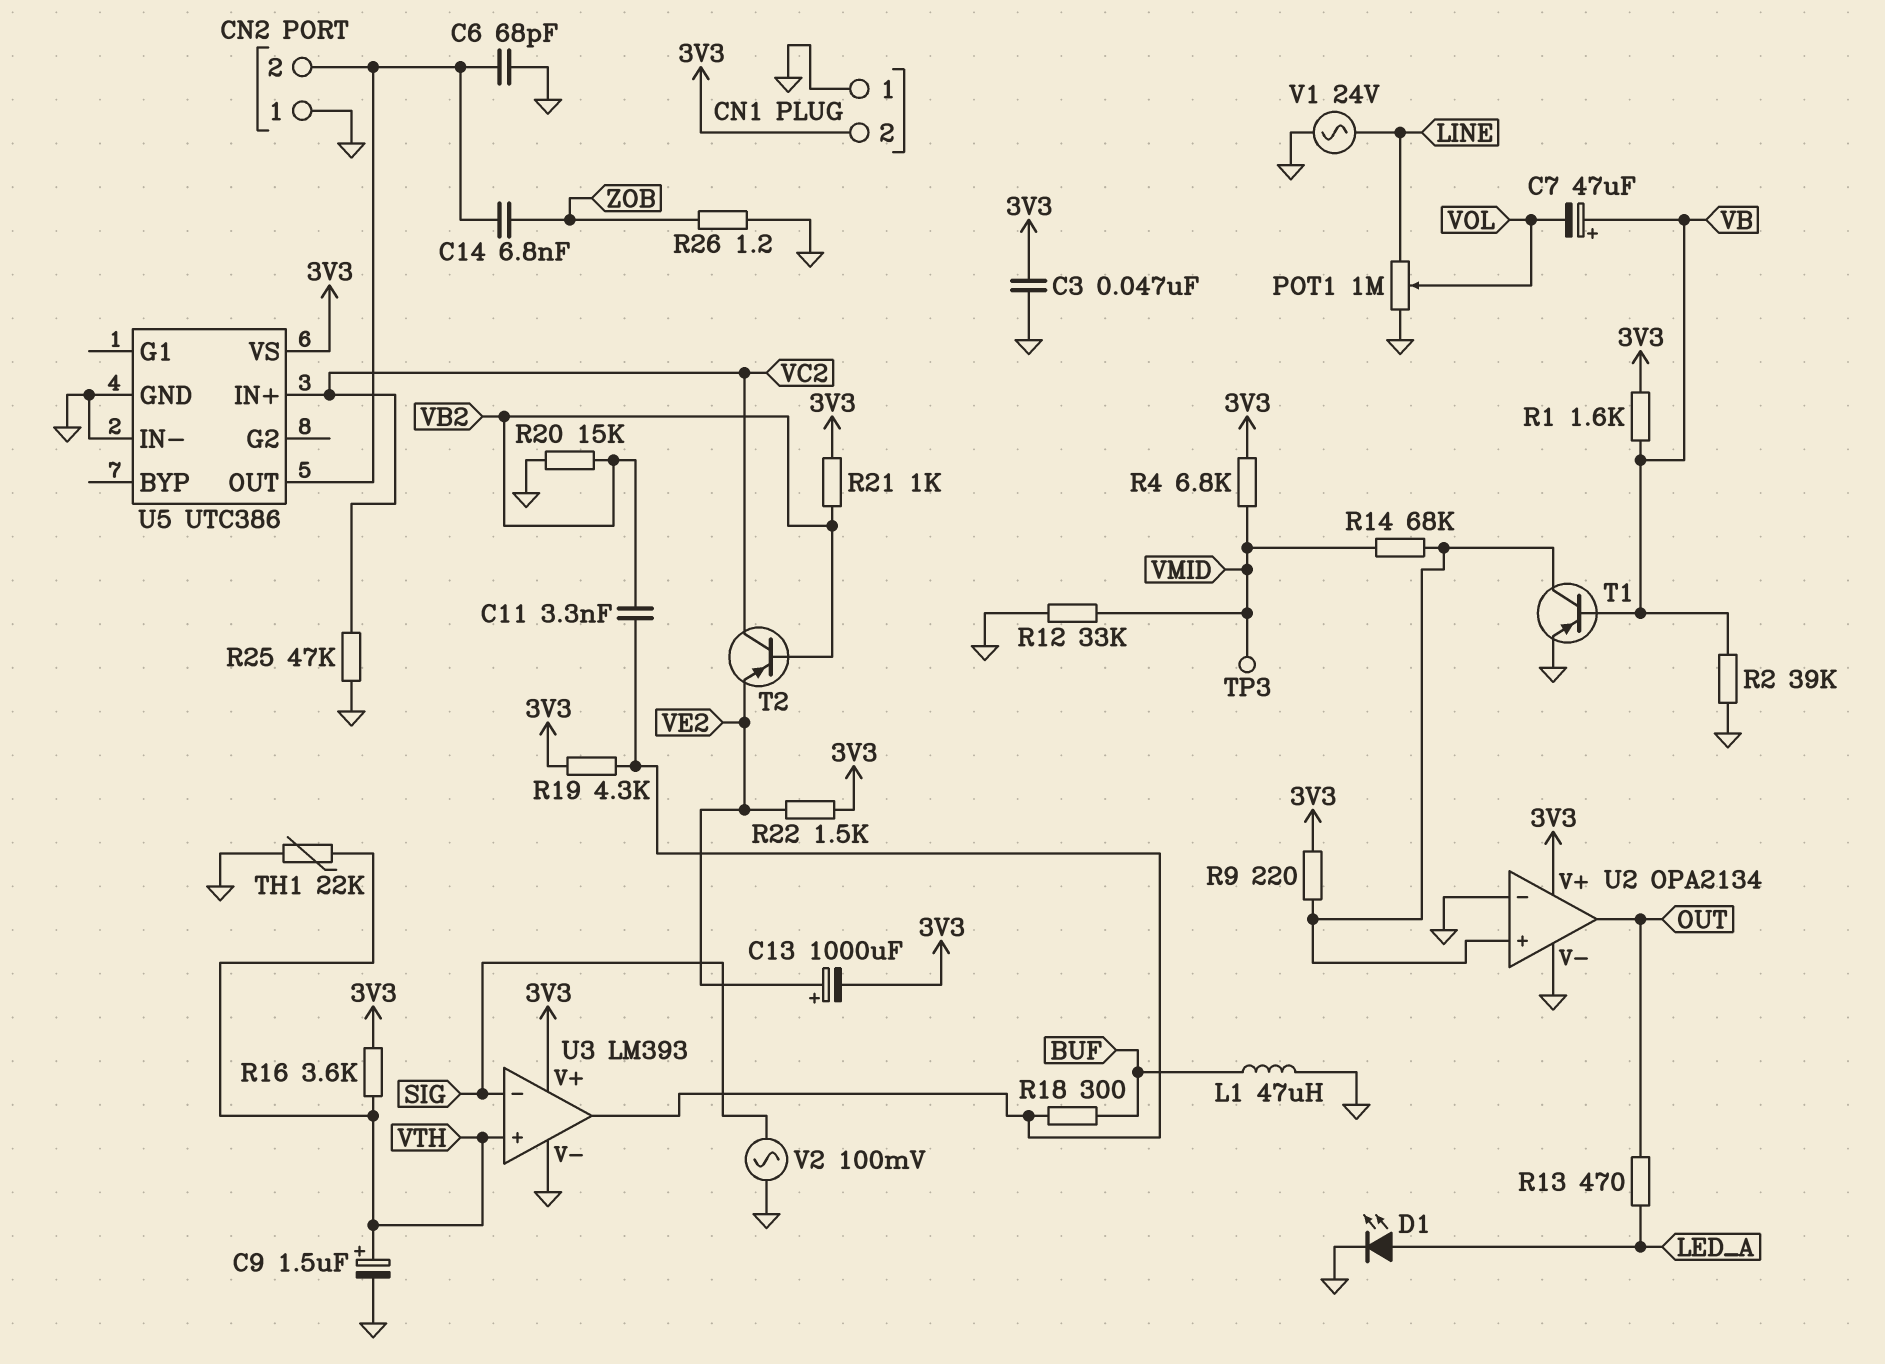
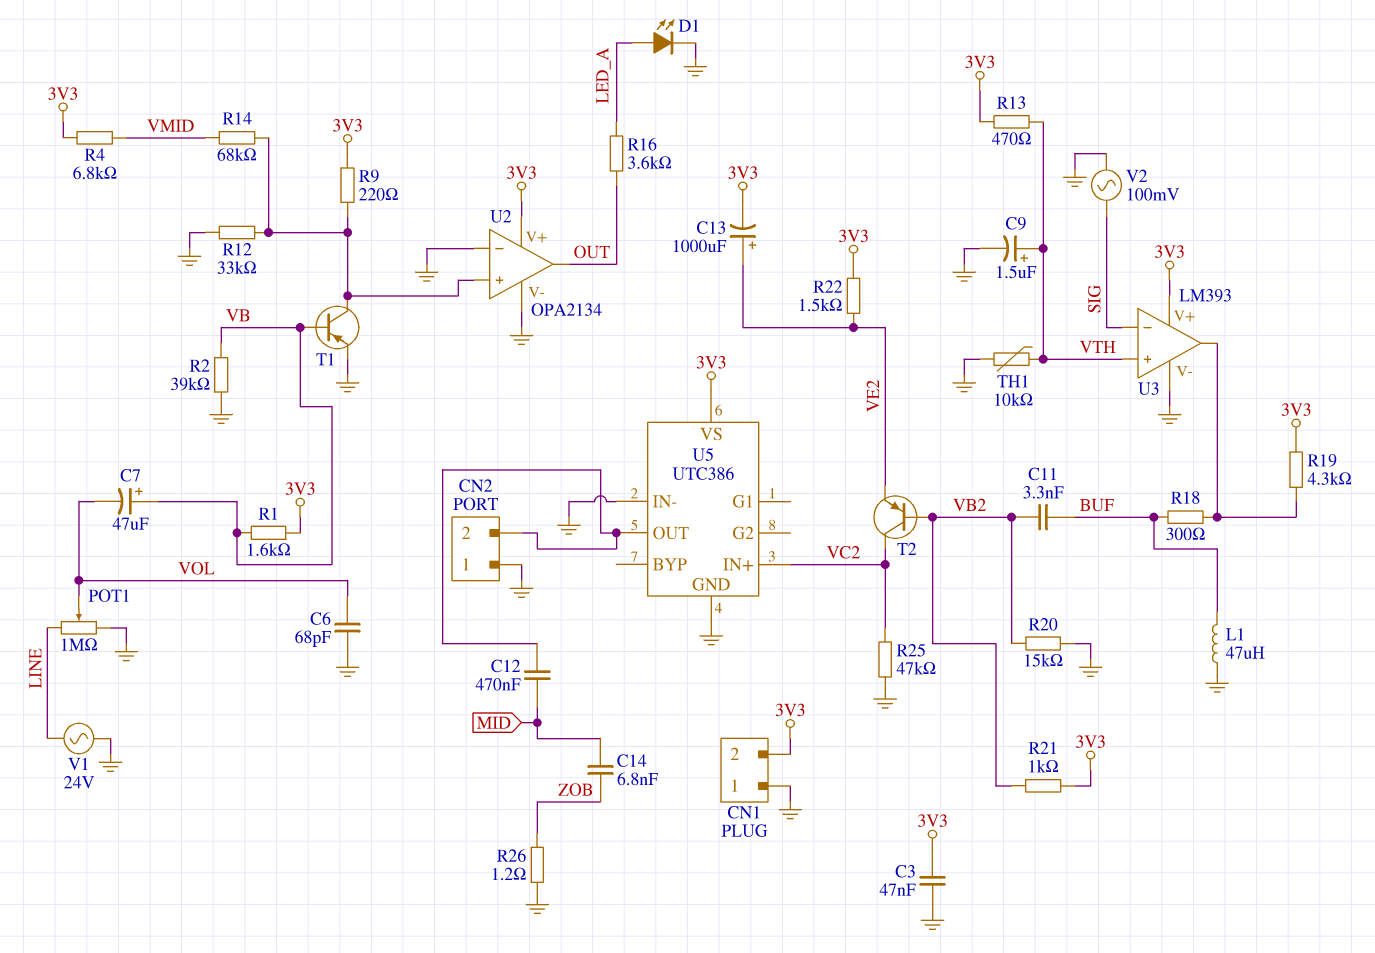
C6: 68pF (CN2/2, GND) -> 68pF (GND, VOL)
C11: 3.3nF (U3/out, VB2) -> 3.3nF (BUF, VB2)
C12: none -> 470nF (CN2/2, MID)
C14: 6.8nF (CN2/2, ZOB) -> 6.8nF (MID, ZOB)
R12: 33k (GND, VMID) -> 33k (GND, U2/in+)
R13: 470 (LED_A, OUT) -> 470 (3V3, VTH)
R16: 3.6k (3V3, VTH) -> 3.6k (LED_A, OUT)
TH1: 22k (GND, VTH) -> 10k (GND, VTH)
TP3: test point (VMID) -> none

